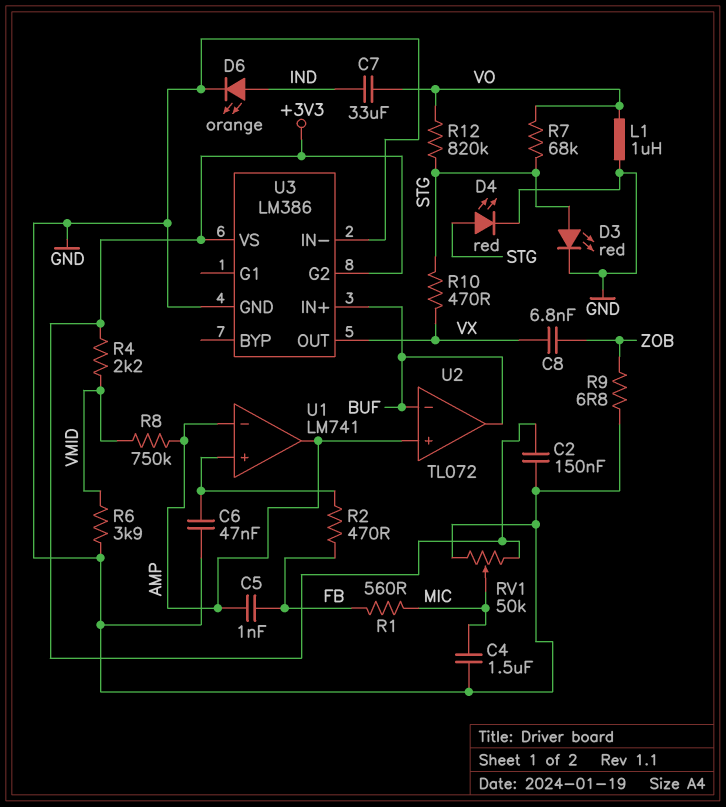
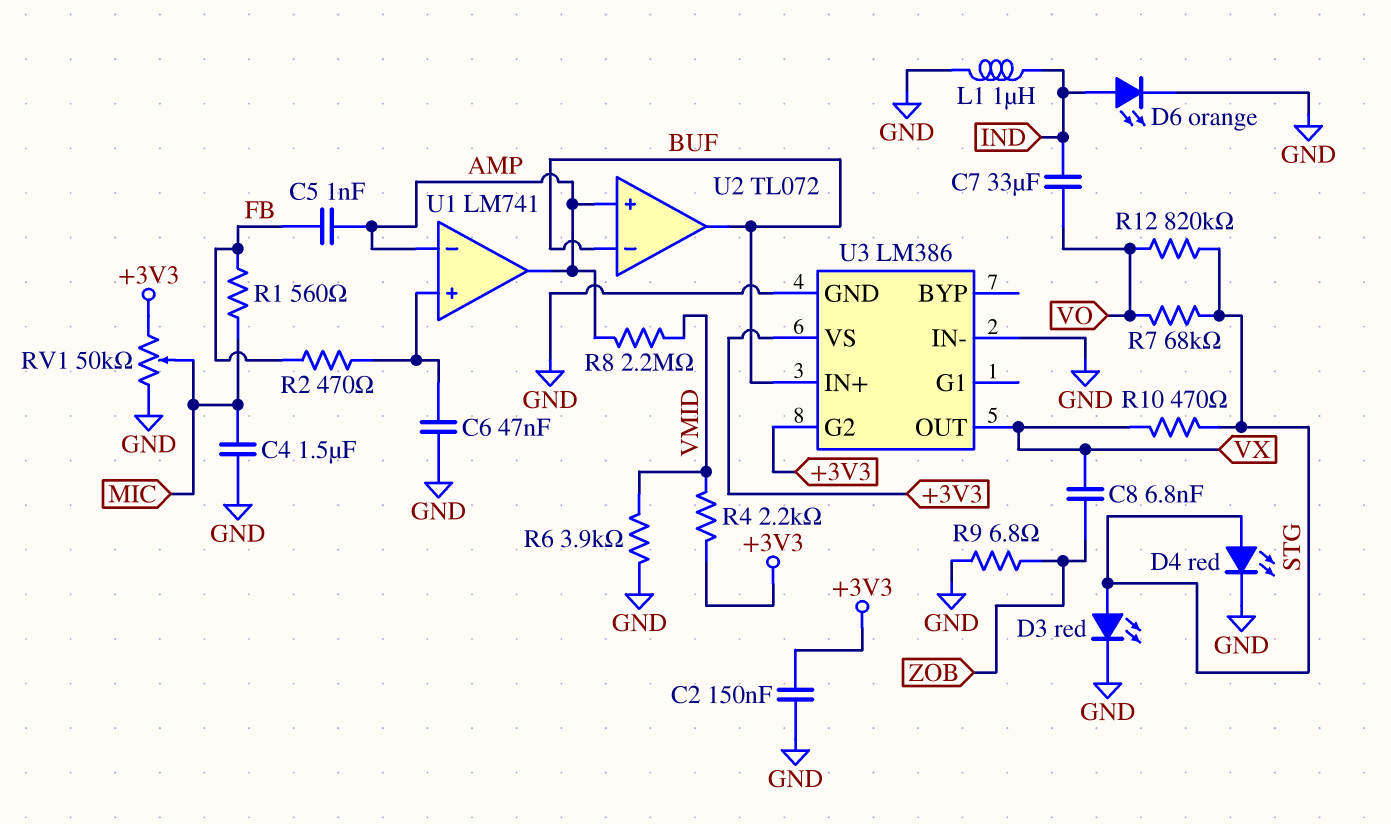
L1: 1uH (GND, VO) -> 1uH (GND, IND)
R8: 750k (AMP, VMID) -> 2.2M (AMP, VMID)

